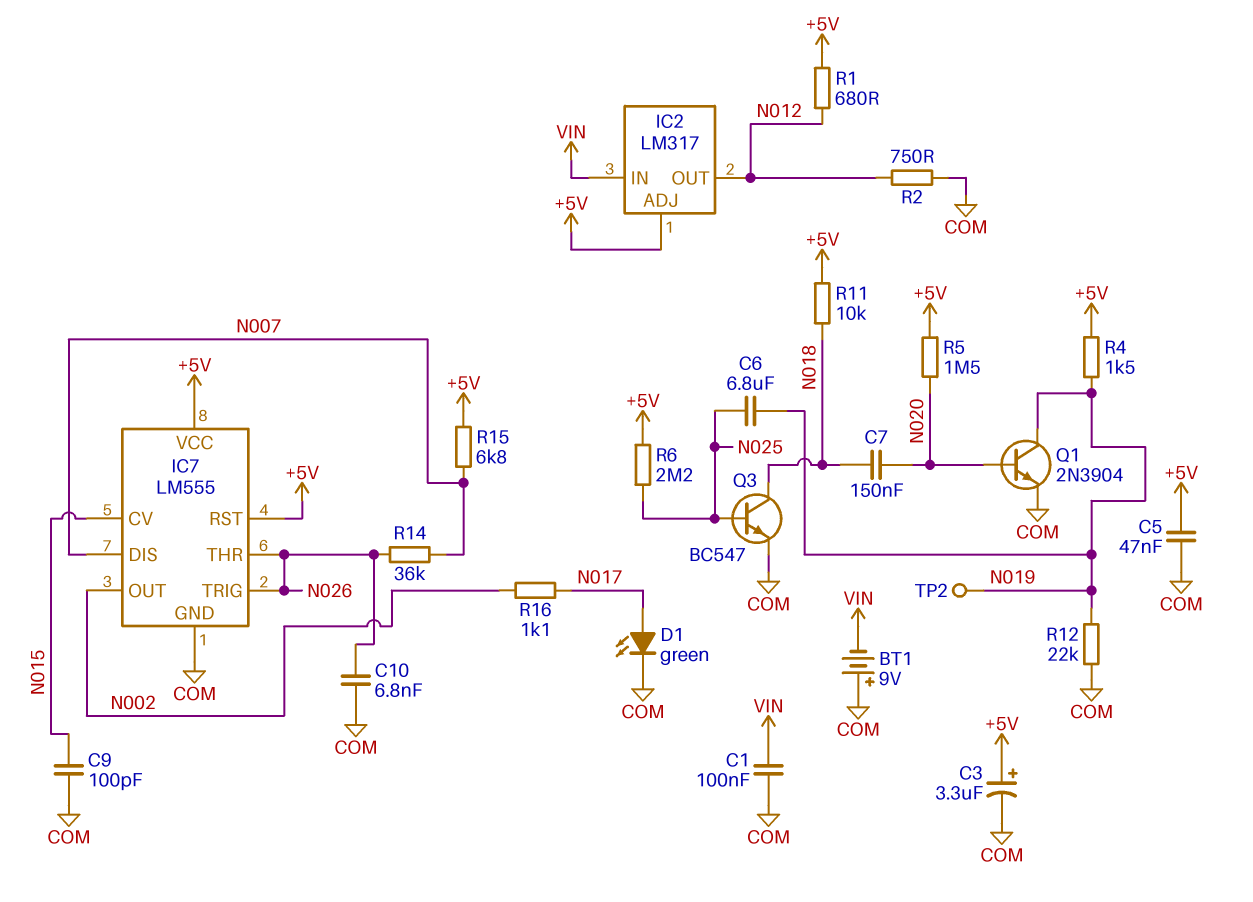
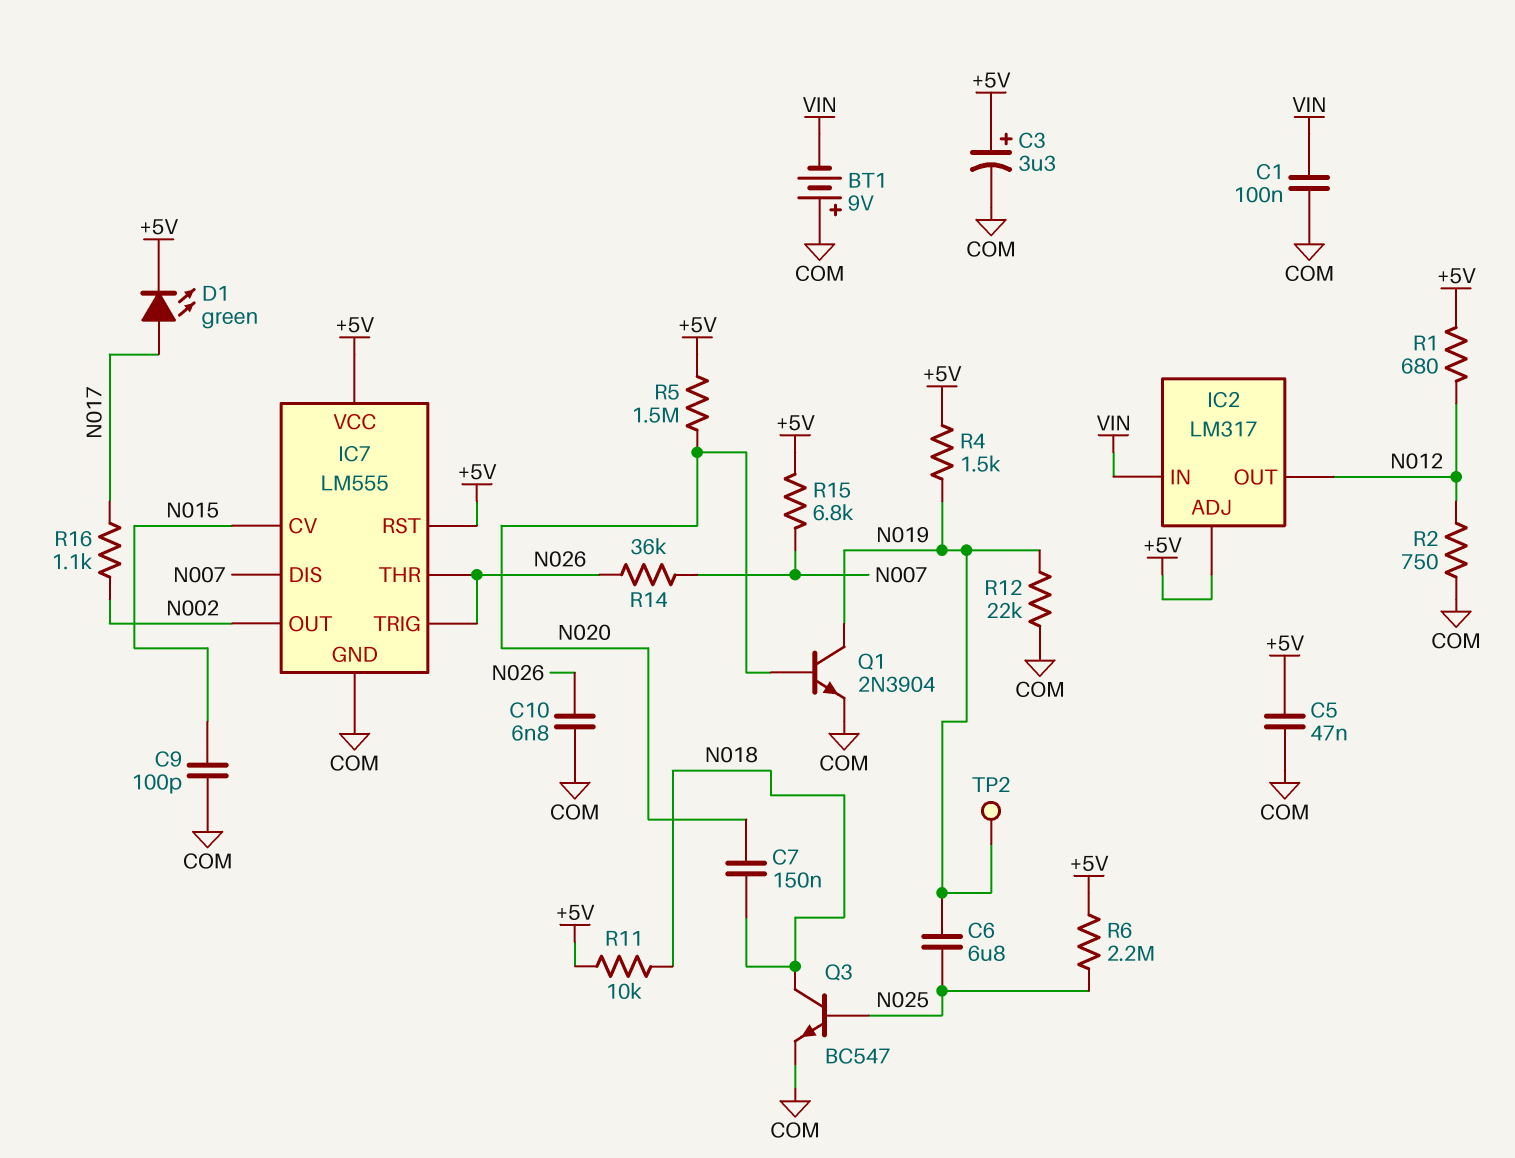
D1: LED green (A N017, K COM) -> LED green (A N017, K +5V)

